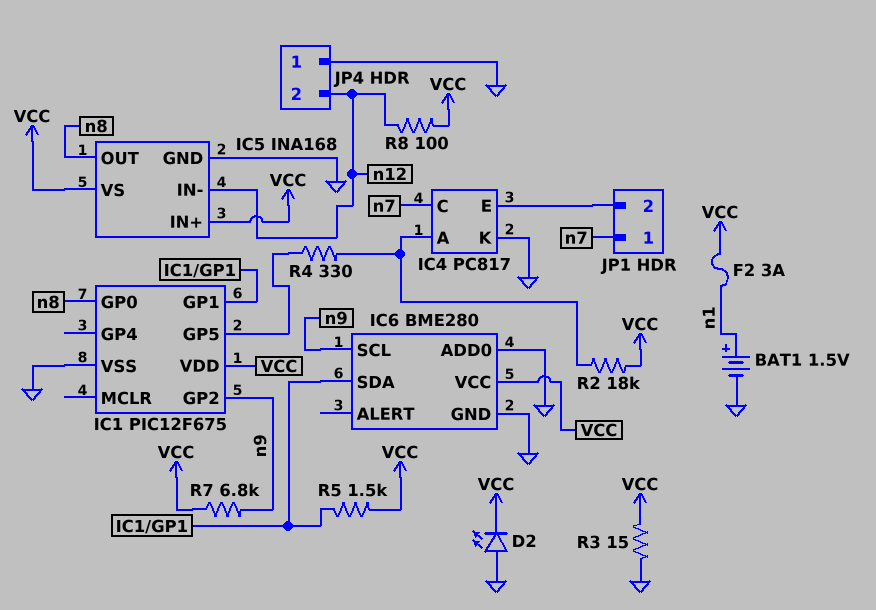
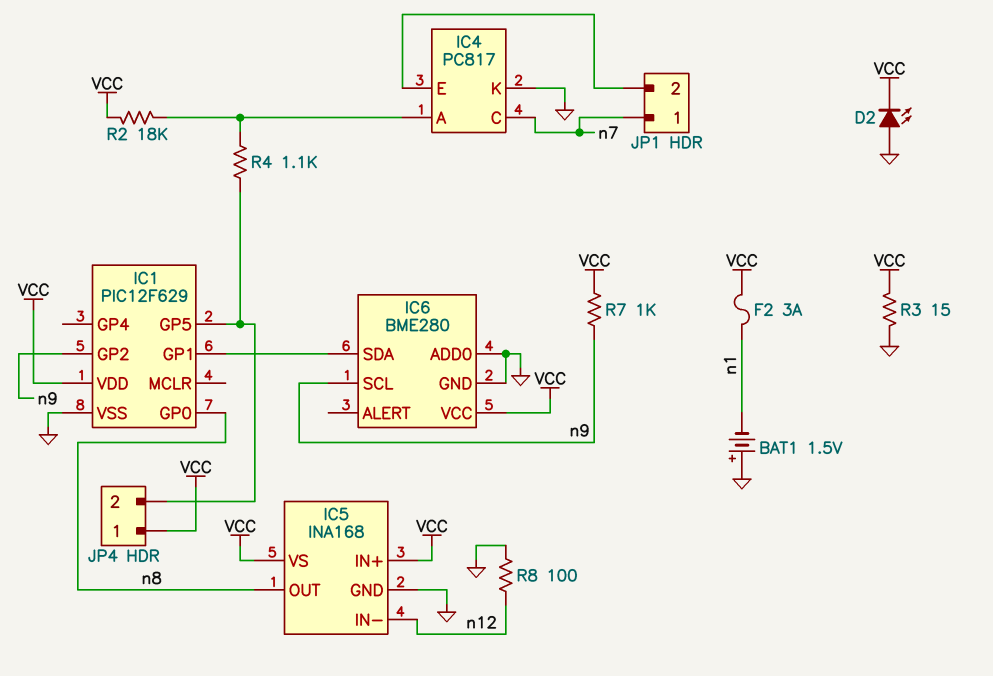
BAT1: 1.5V (plus n1, minus GND) -> 1.5V (plus GND, minus n1)
IC1: PIC12F675 -> PIC12F629
JP4 pin 1: GND -> VCC
JP4 pin 2: n12 -> IC1/GP5
R4: 330 (IC1/GP5, IC4/A) -> 1.1k (IC1/GP5, IC4/A)
R5: 1.5k (IC1/GP1, VCC) -> none
R7: 6.8k (VCC, n9) -> 1k (VCC, n9)
R8: 100 (VCC, n12) -> 100 (GND, n12)

